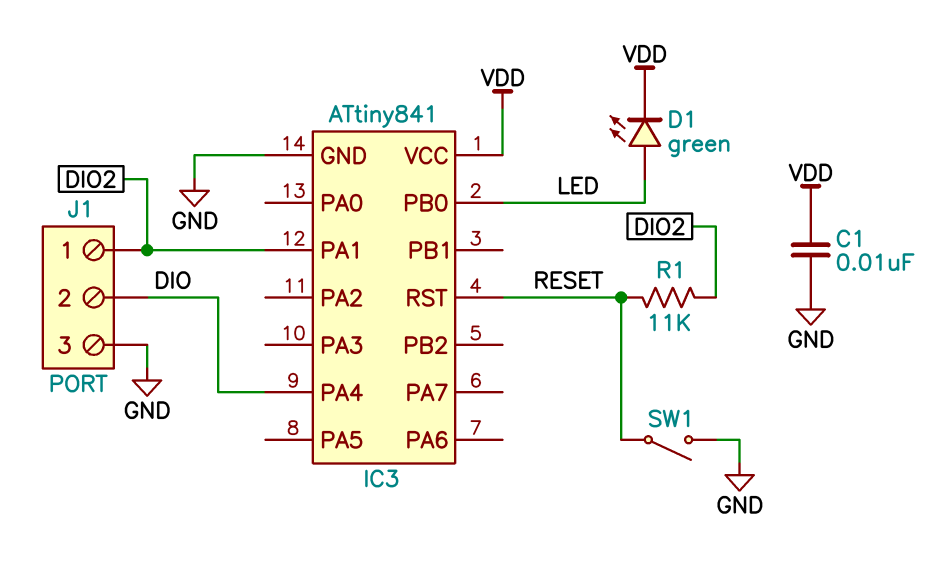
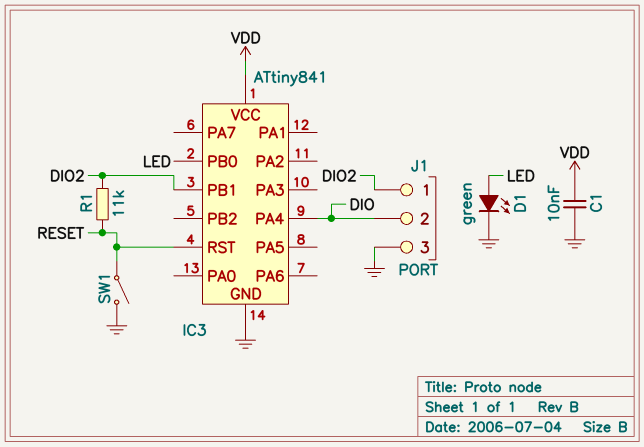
D1: LED green (A LED, K VDD) -> LED green (A LED, K GND)
IC3 pin PA1: DIO2 -> none
IC3 pin PB1: none -> DIO2

